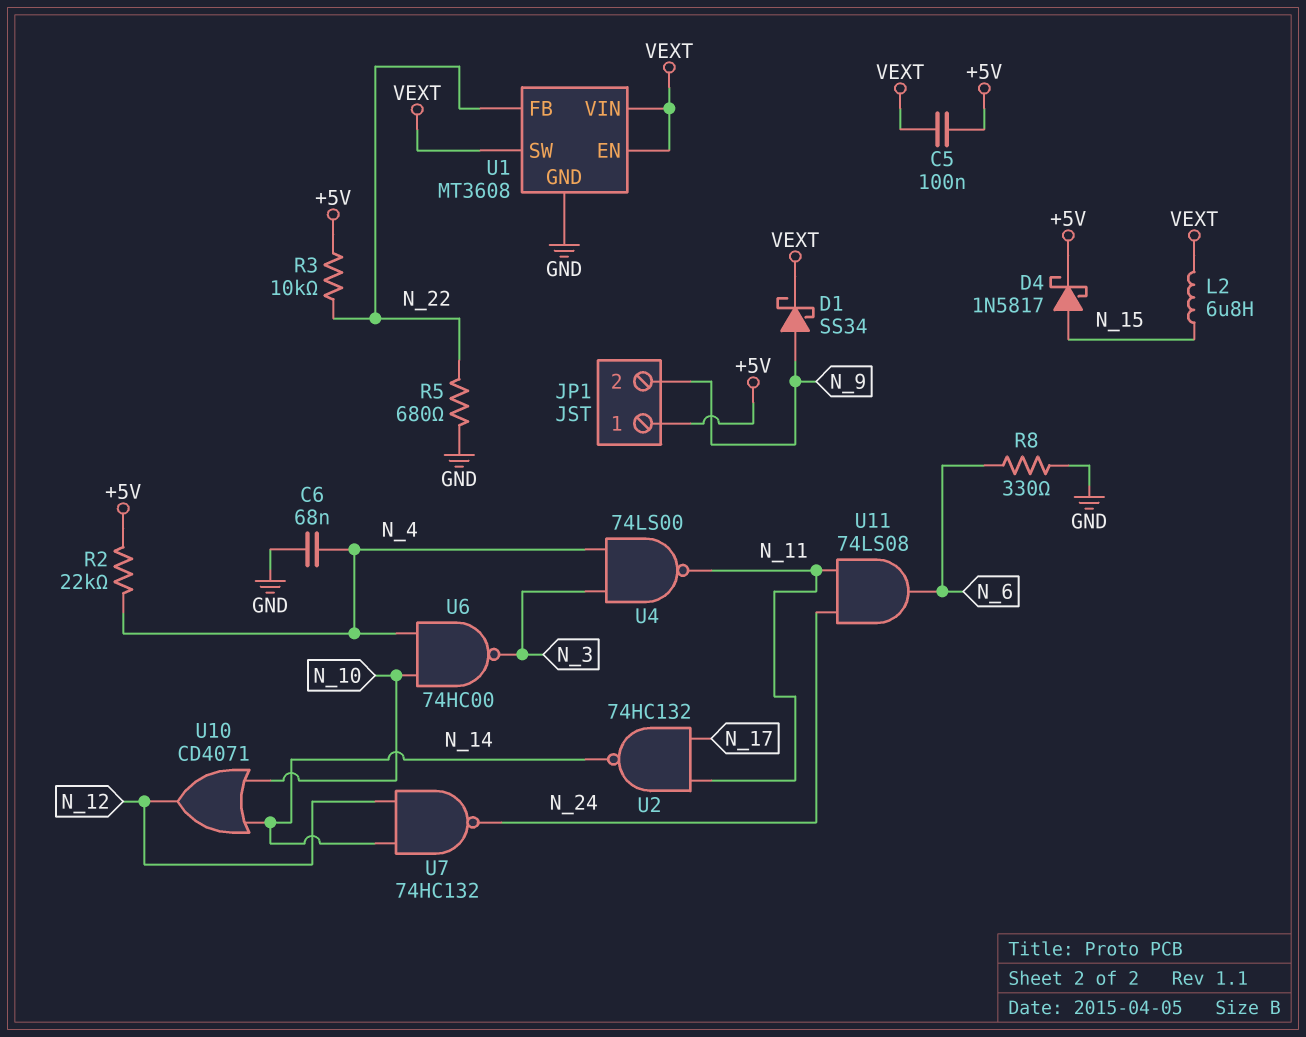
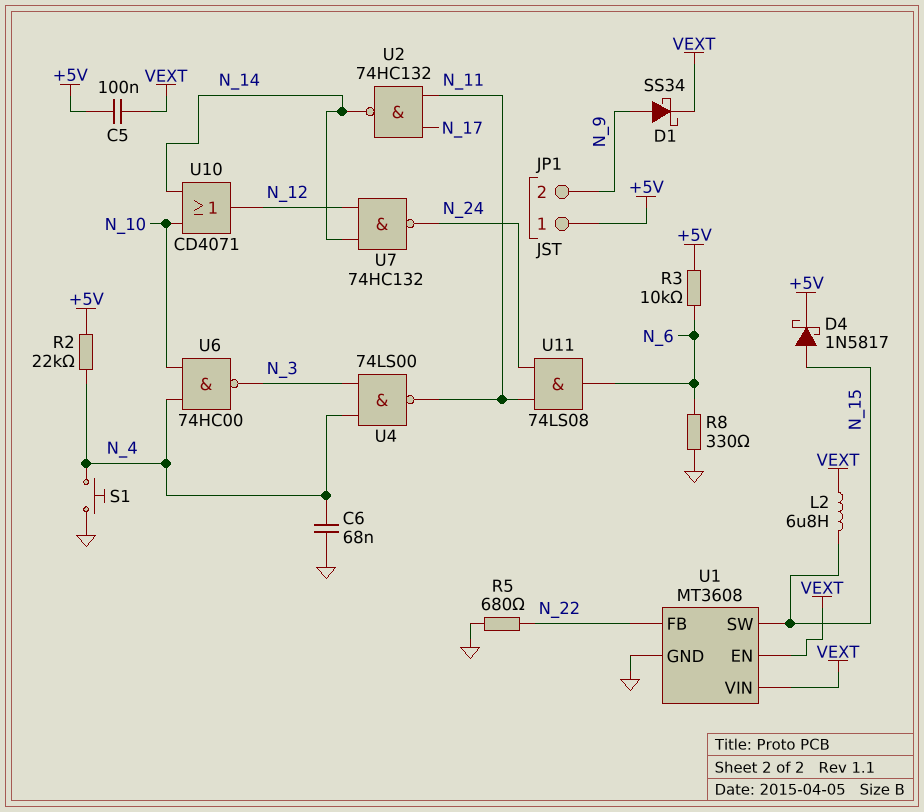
R3: 10k (+5V, N_22) -> 10k (+5V, N_6)
S1: none -> button (GND, N_4)
U1 pin SW: VEXT -> N_15

